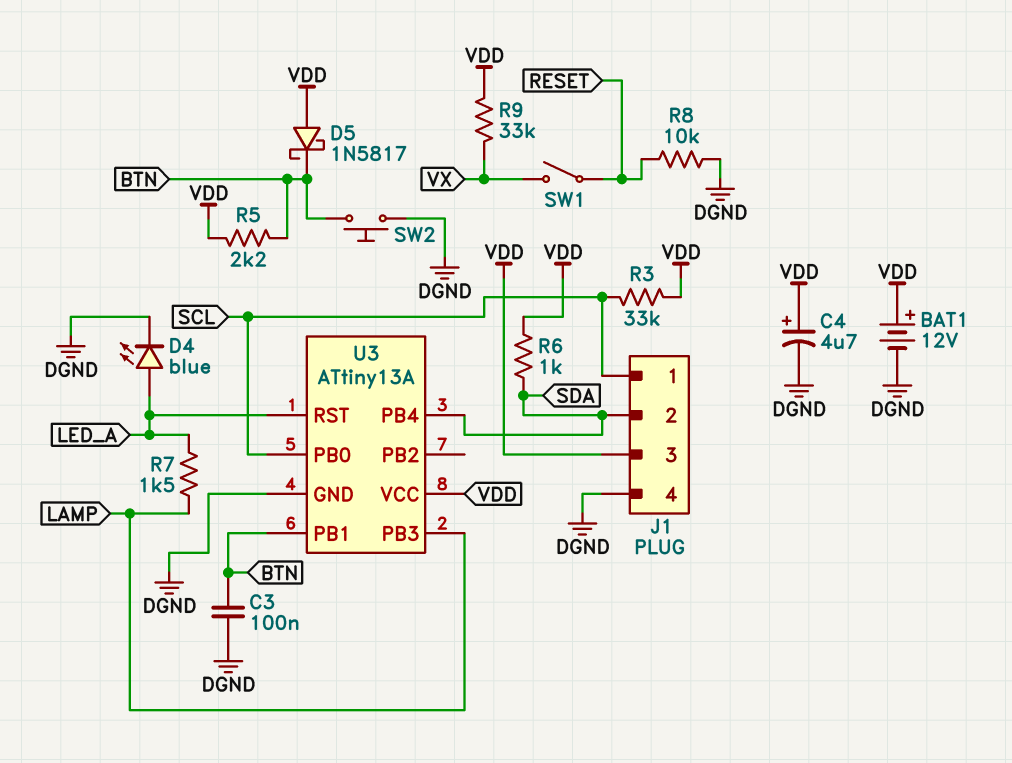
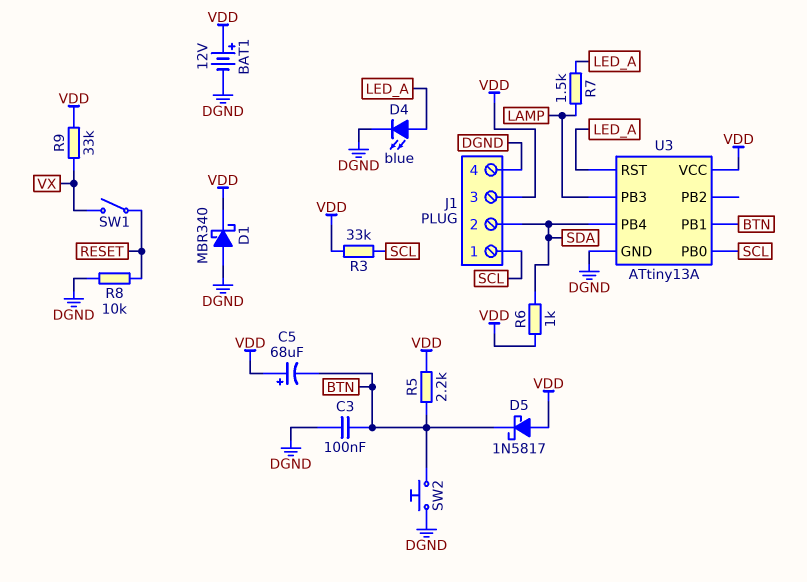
C4: 4.7uF (plus VDD, minus DGND) -> none
C5: none -> 68uF (plus VDD, minus BTN)
D1: none -> schottky MBR340 (A DGND, K VDD)

